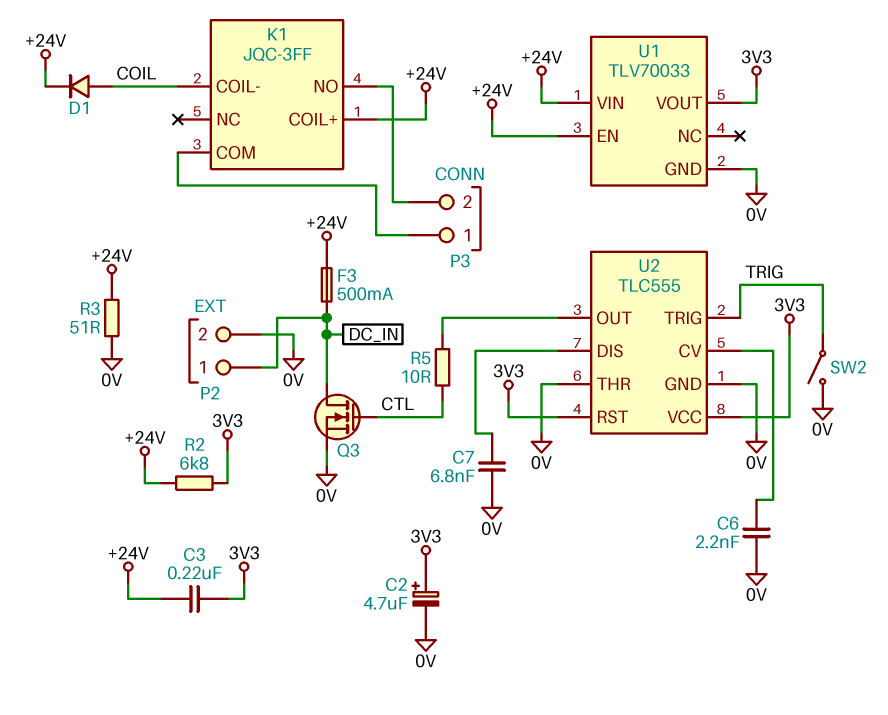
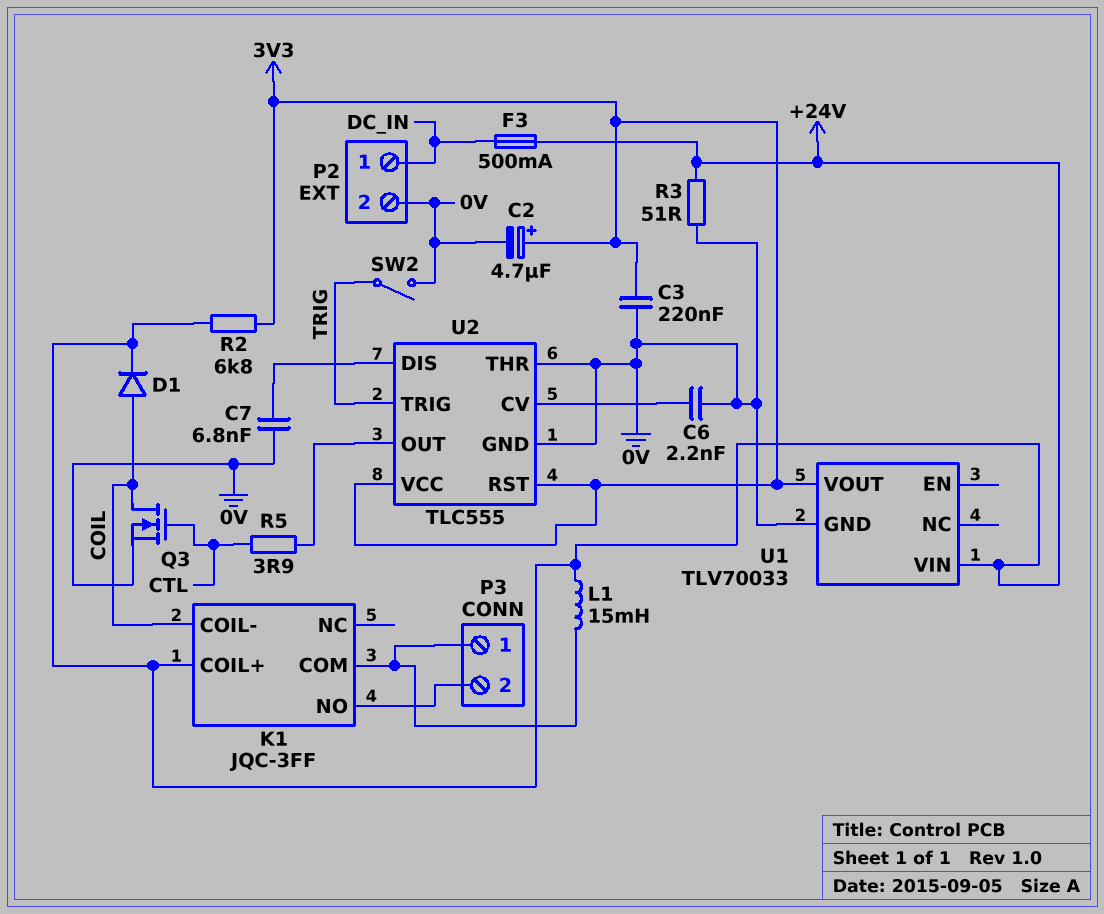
C3: 220nF (+24V, 3V3) -> 220nF (0V, 3V3)
L1: none -> 15mH (+24V, K1/COM)
Q3: NMOS (G CTL, D DC_IN, S 0V) -> NMOS (G CTL, D COIL, S 0V)
R5: 10 (CTL, U2/OUT) -> 3.9 (CTL, U2/OUT)
U1 pin EN: +24V -> none

